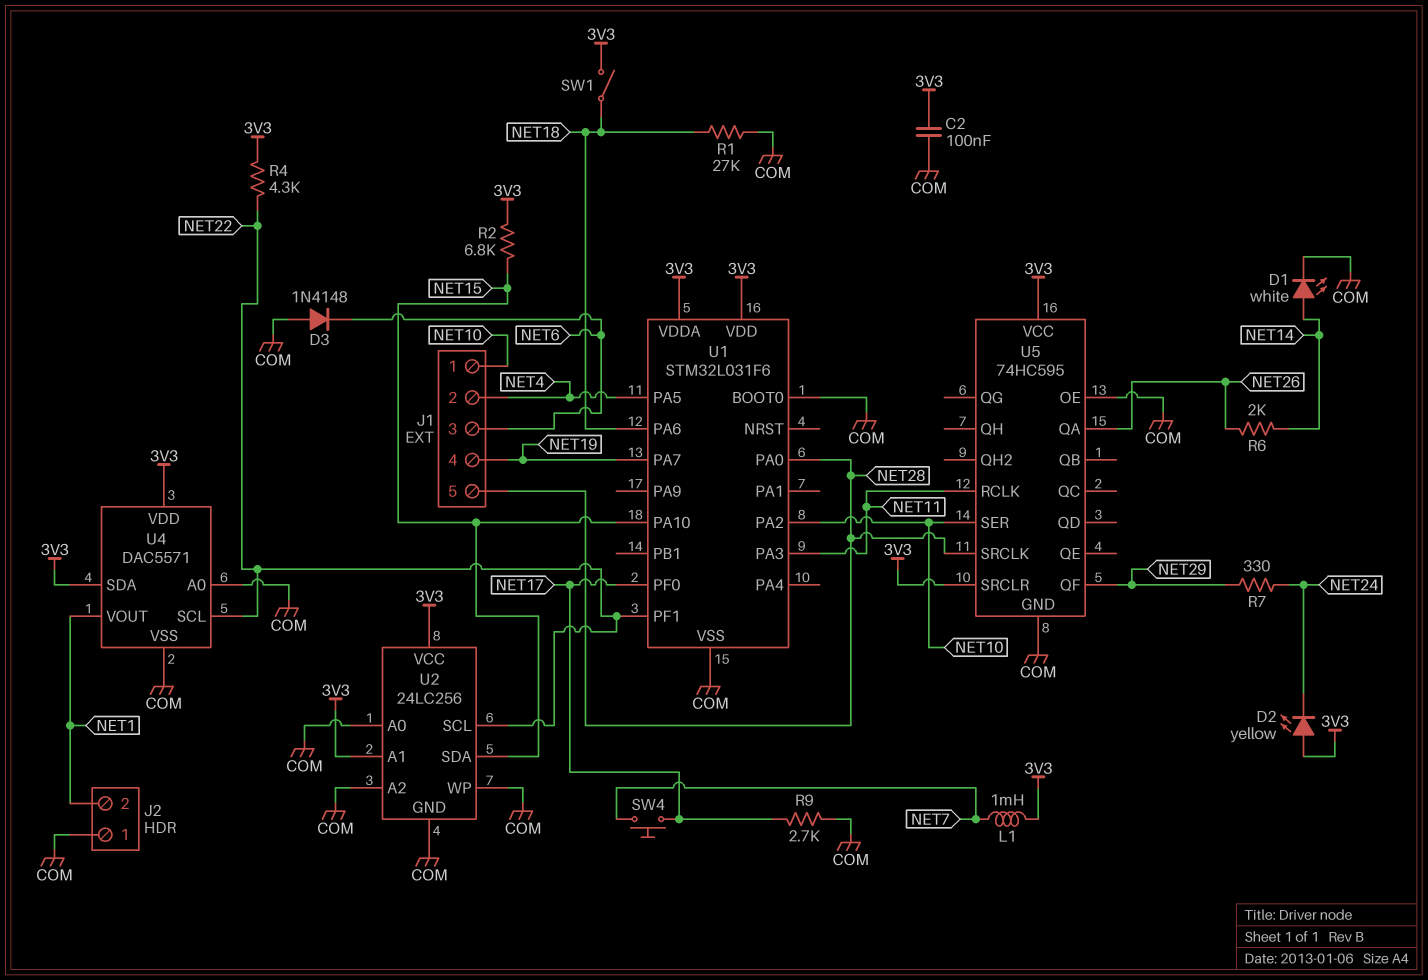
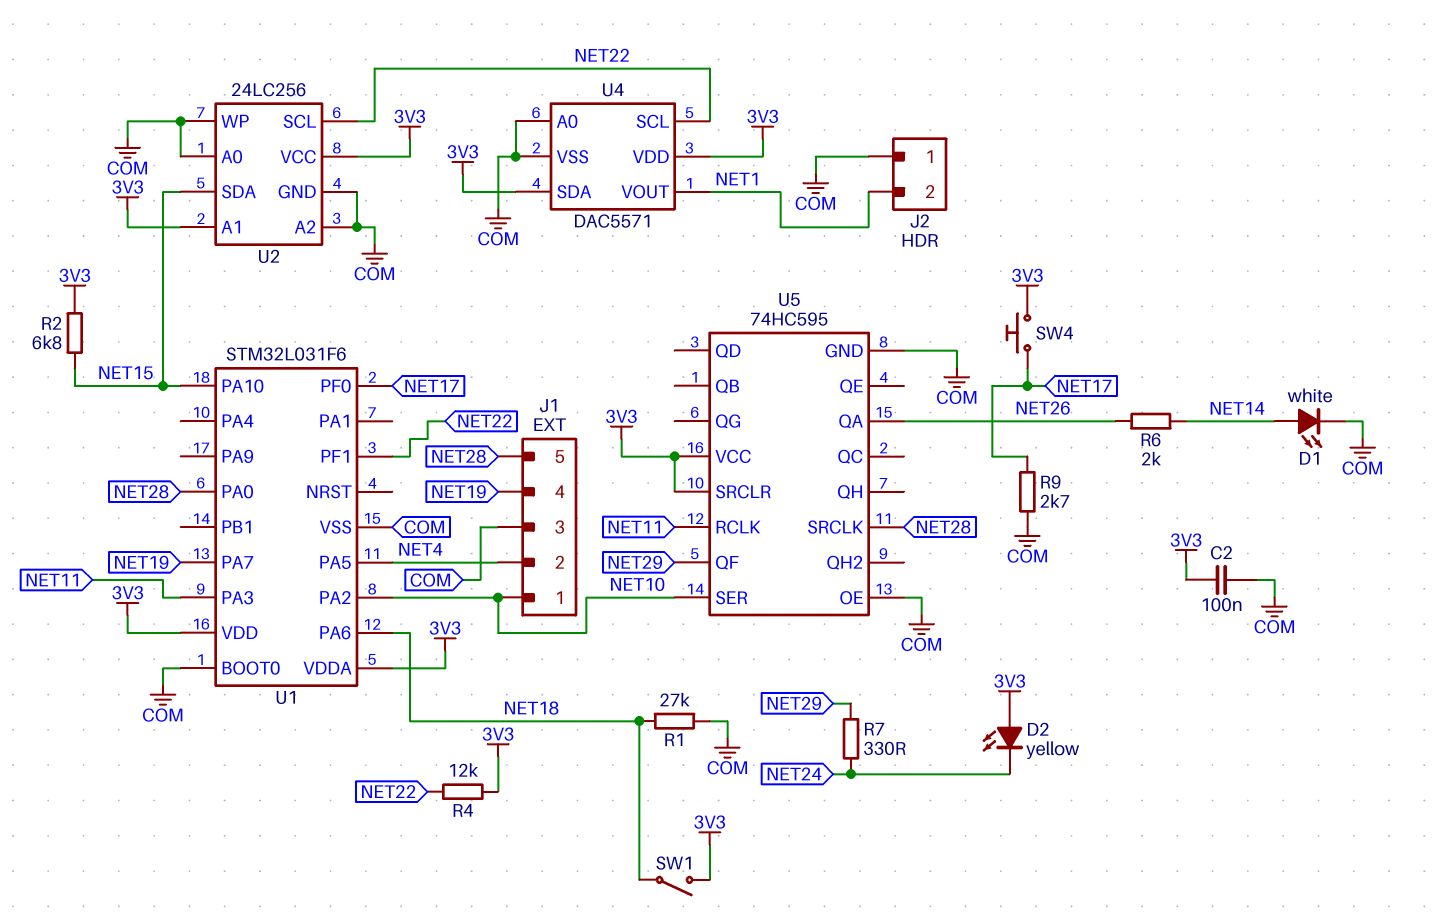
D3: diode 1N4148 (A COM, K NET6) -> none
J1 pin 3: NET6 -> COM
L1: 1mH (3V3, NET7) -> none
R4: 4.3k (3V3, NET22) -> 12k (3V3, NET22)
SW4: button (NET7, NET17) -> button (3V3, NET17)

